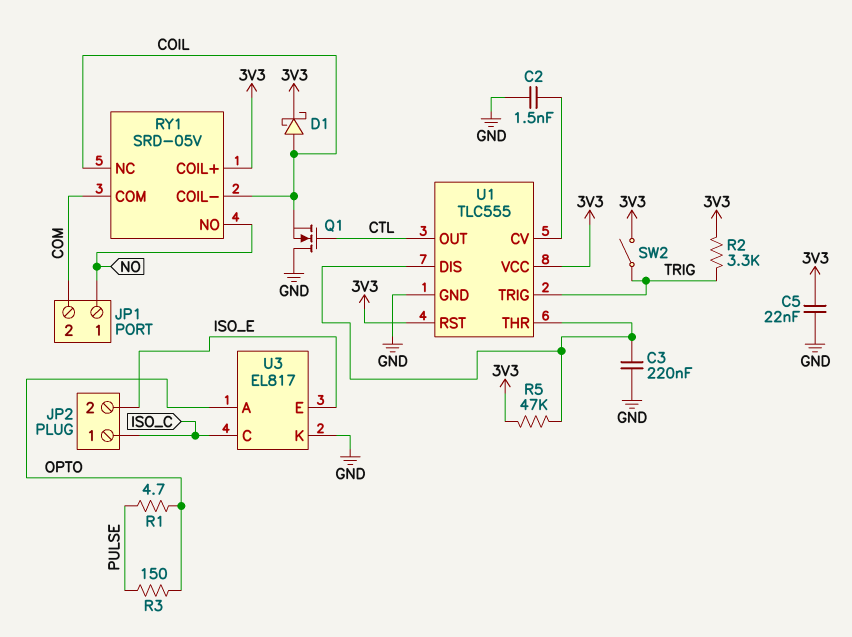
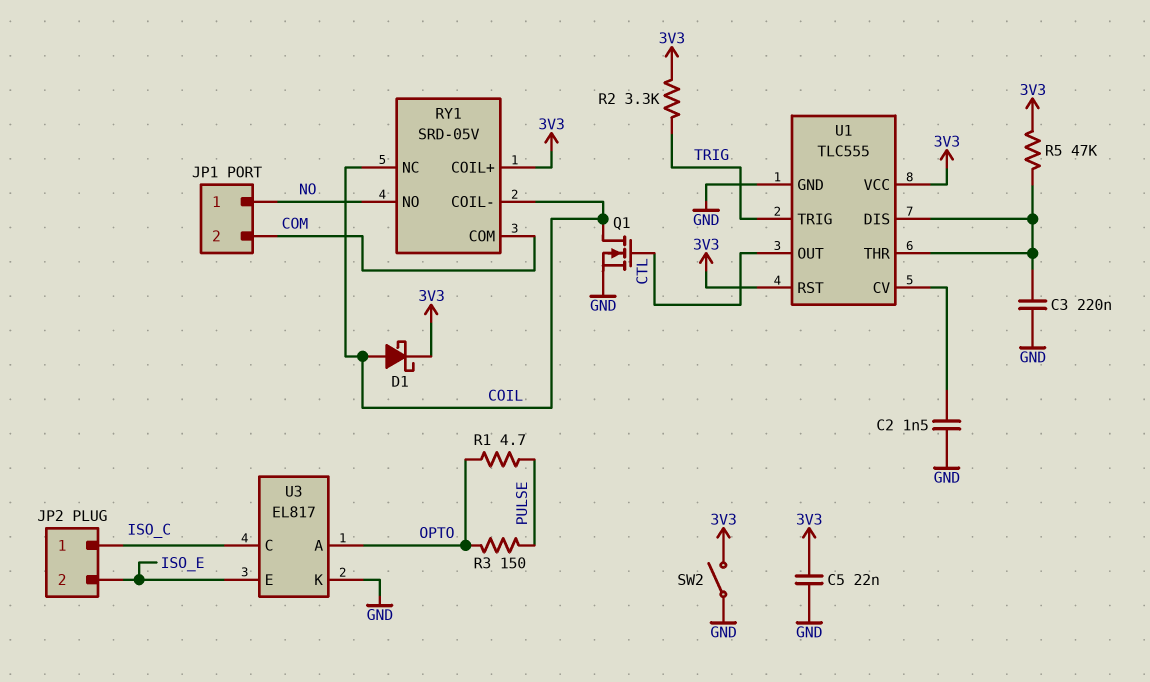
Q1: NMOS (G CTL, D GND, S COIL) -> NMOS (G CTL, D COIL, S GND)
SW2: switch (3V3, TRIG) -> switch (3V3, GND)

